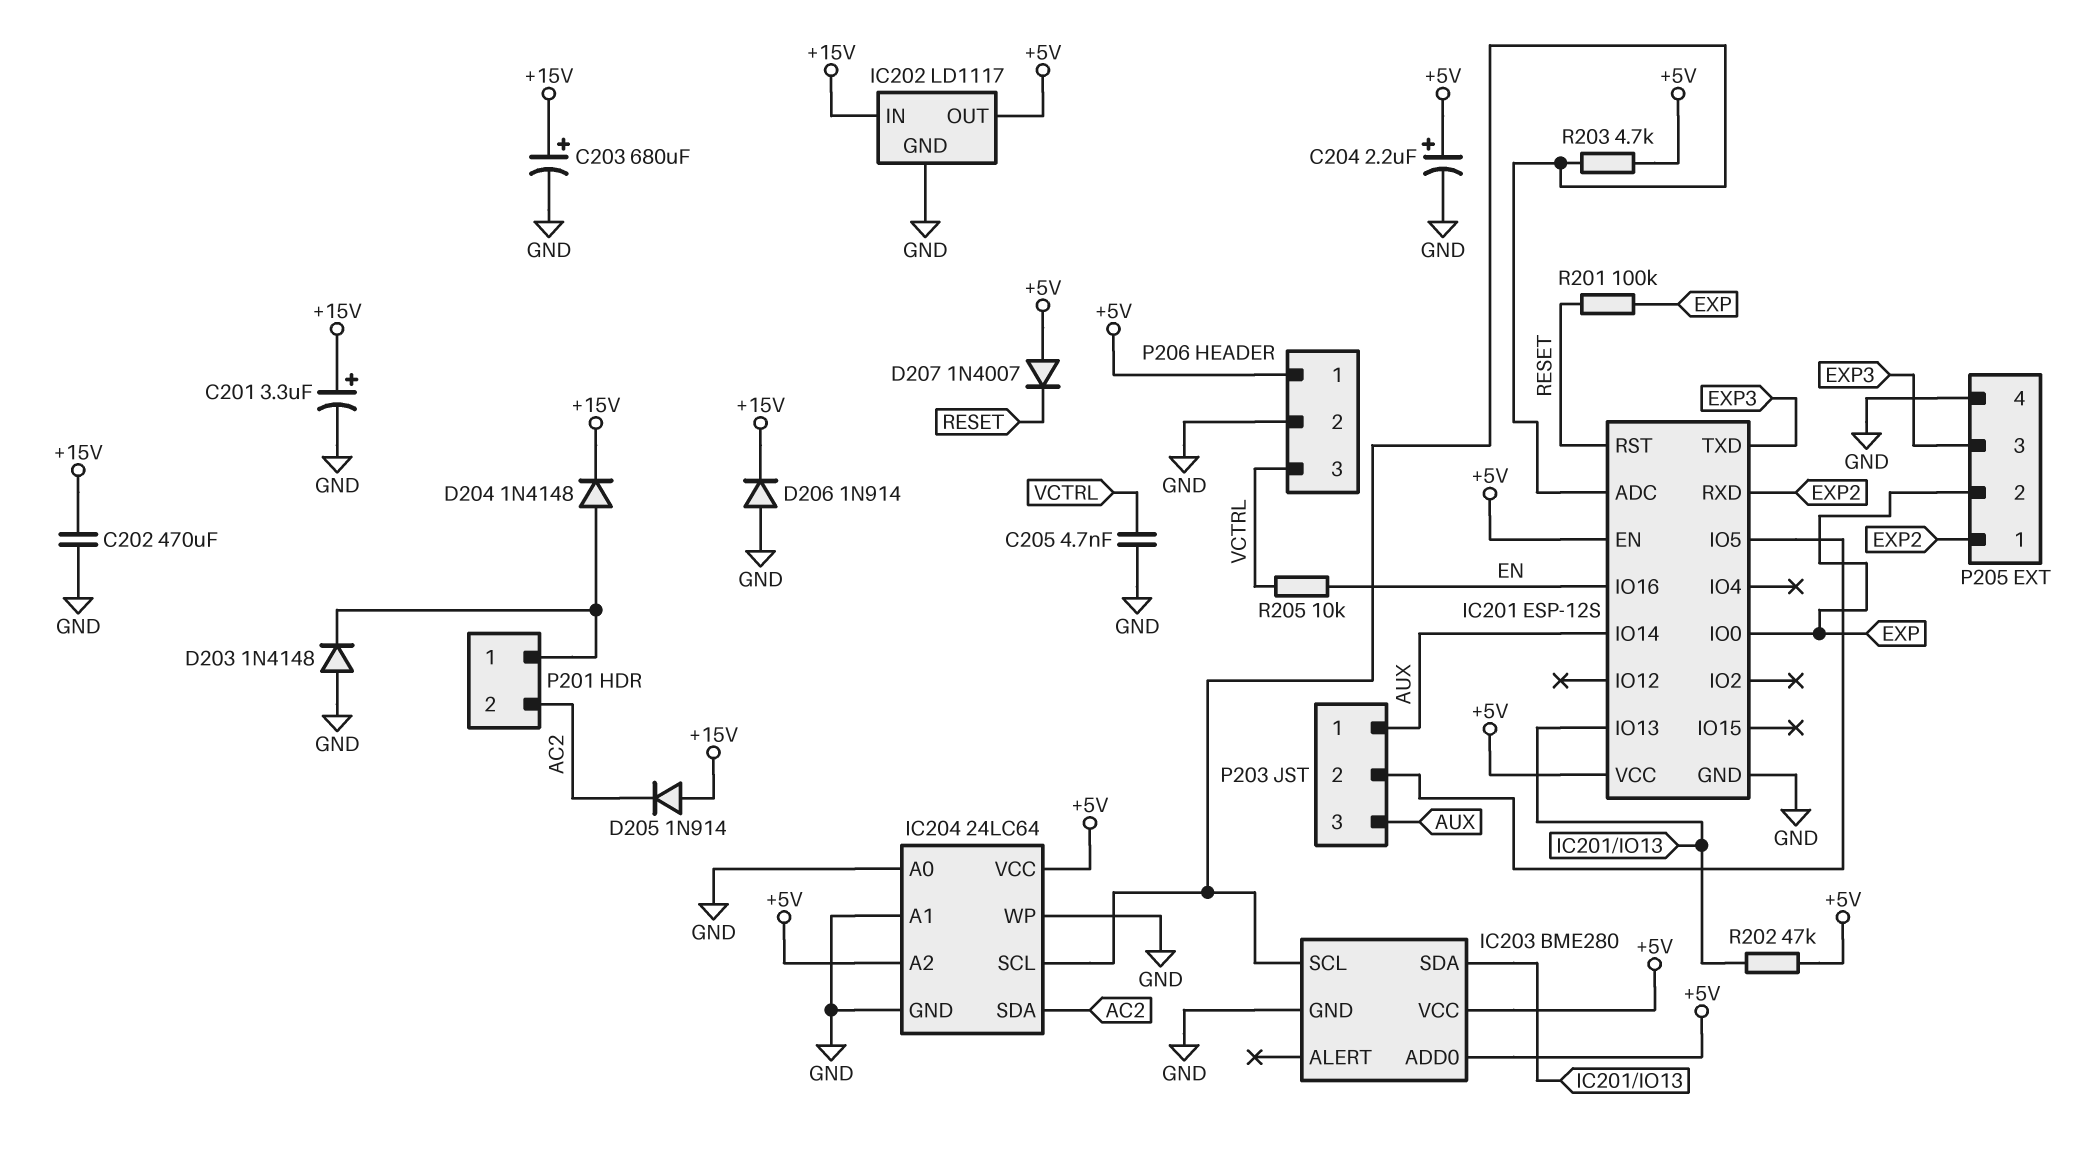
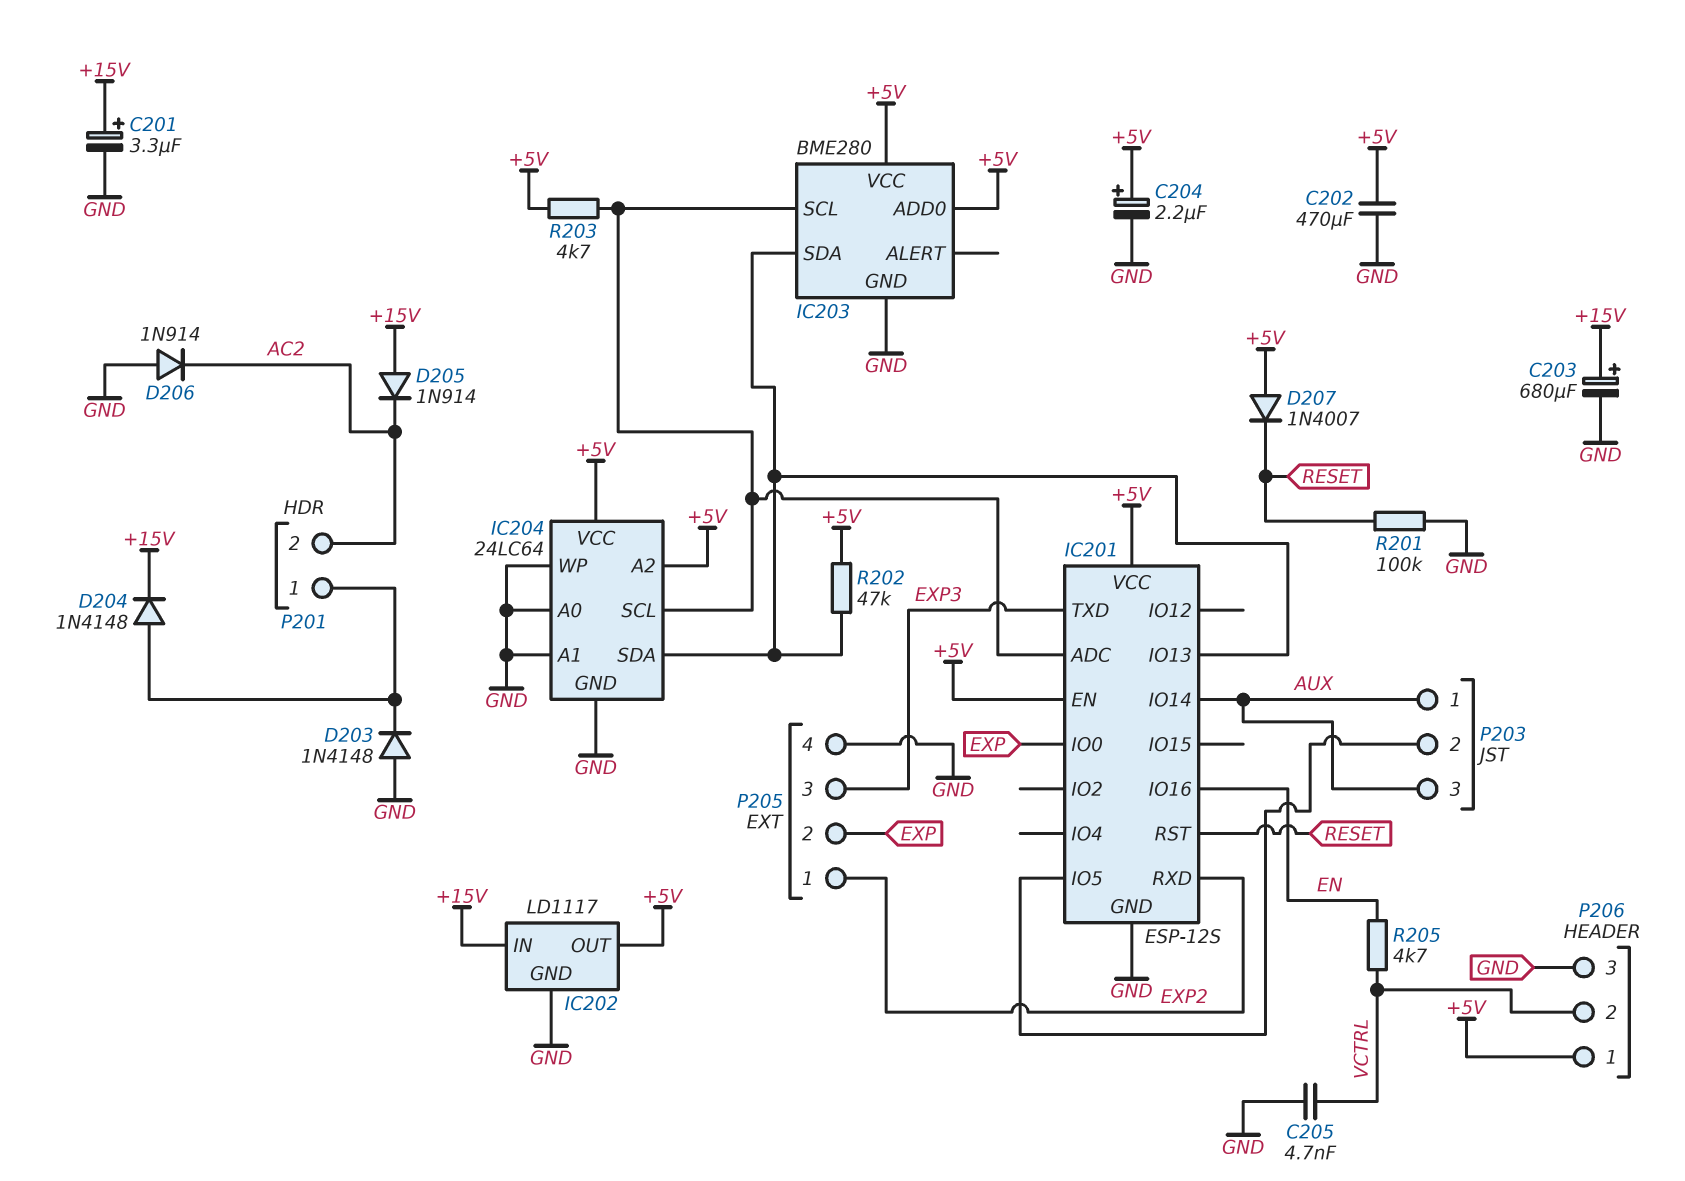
C202: 470uF (+15V, GND) -> 470uF (+5V, GND)
D206: diode 1N914 (A GND, K +15V) -> diode 1N914 (A GND, K AC2)
IC204 pin SDA: AC2 -> IC201/IO13
P206 pin 2: GND -> VCTRL
P206 pin 3: VCTRL -> GND
R201: 100k (EXP, RESET) -> 100k (GND, RESET)
R205: 10k (EN, VCTRL) -> 4.7k (EN, VCTRL)

